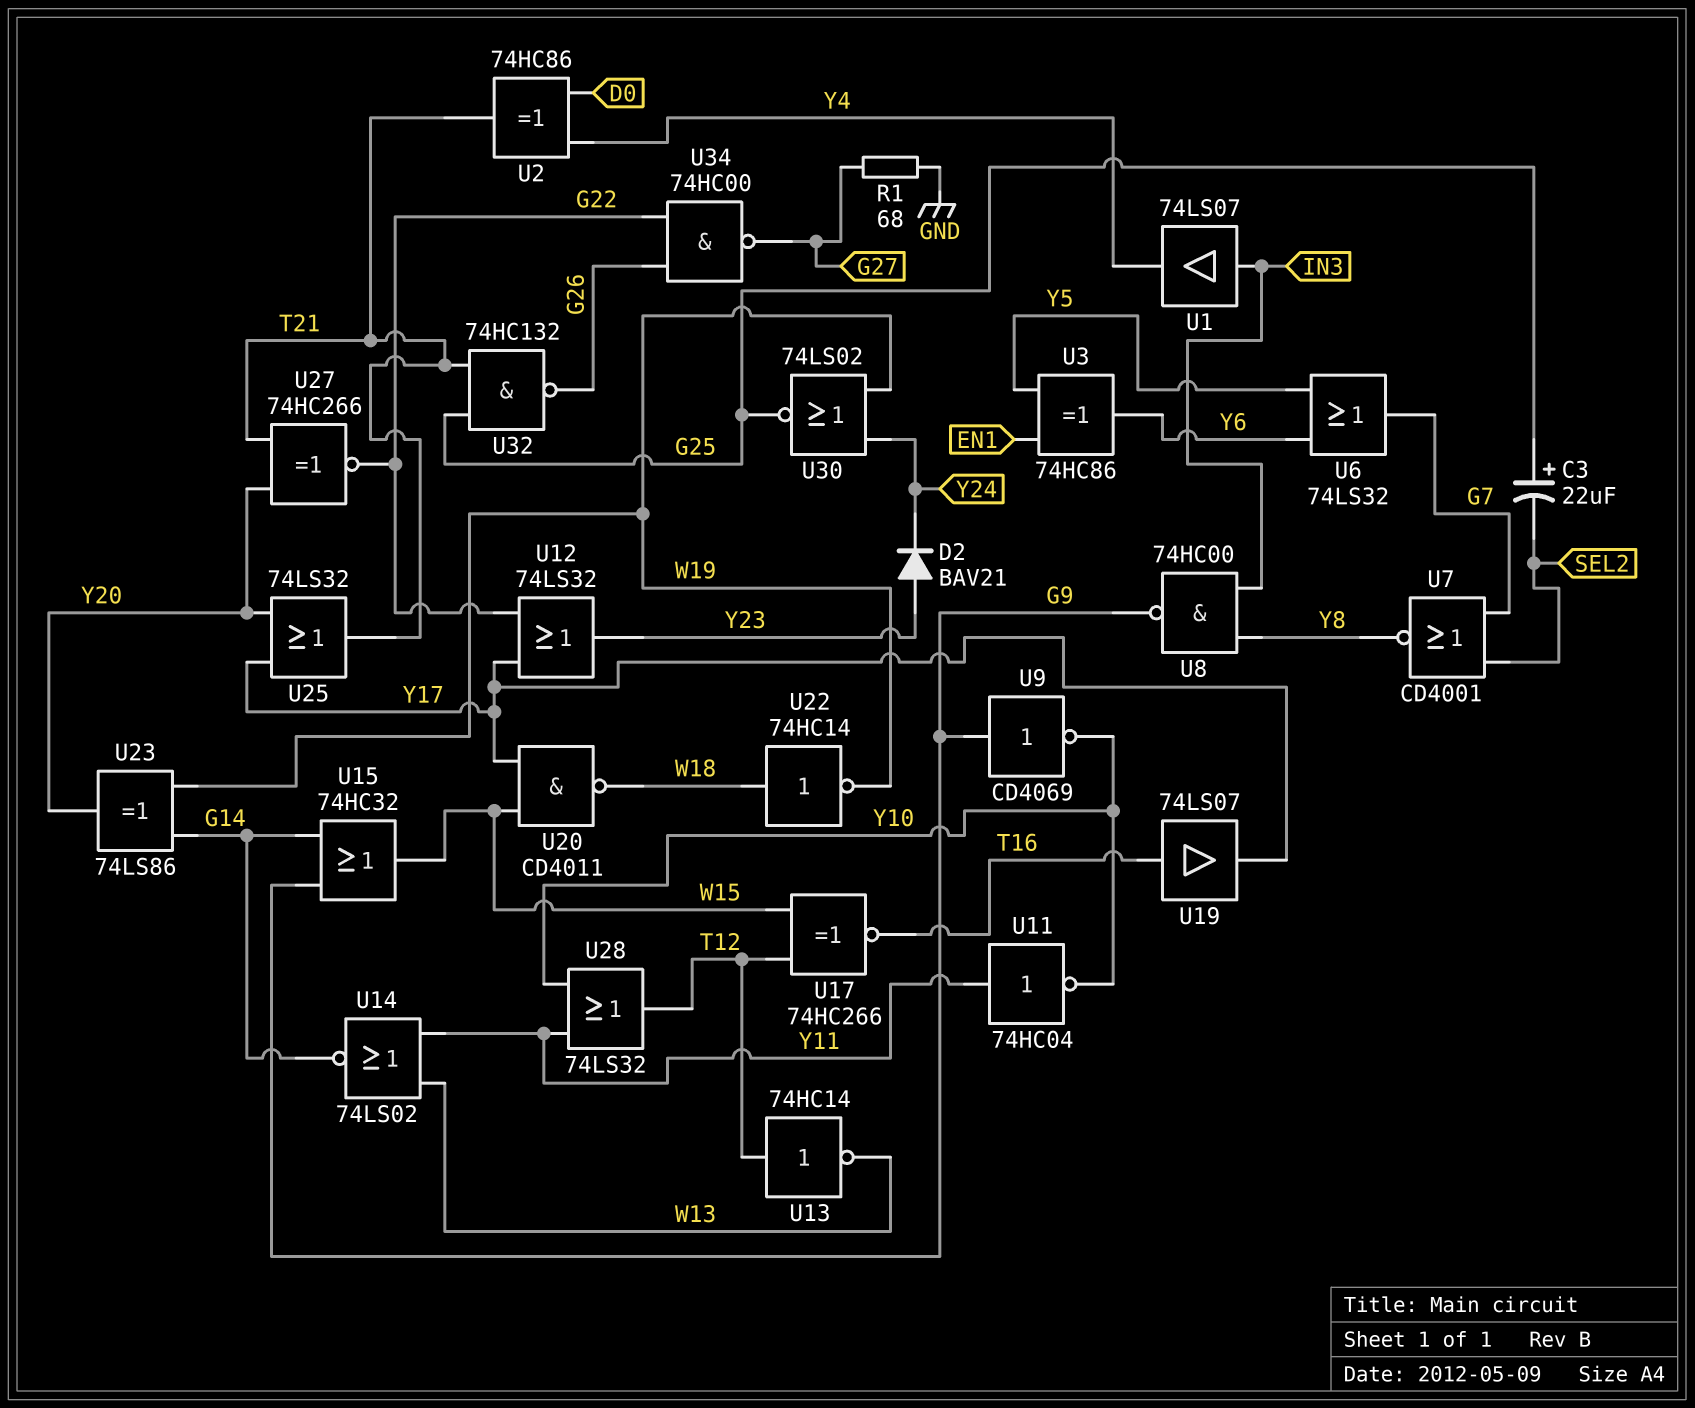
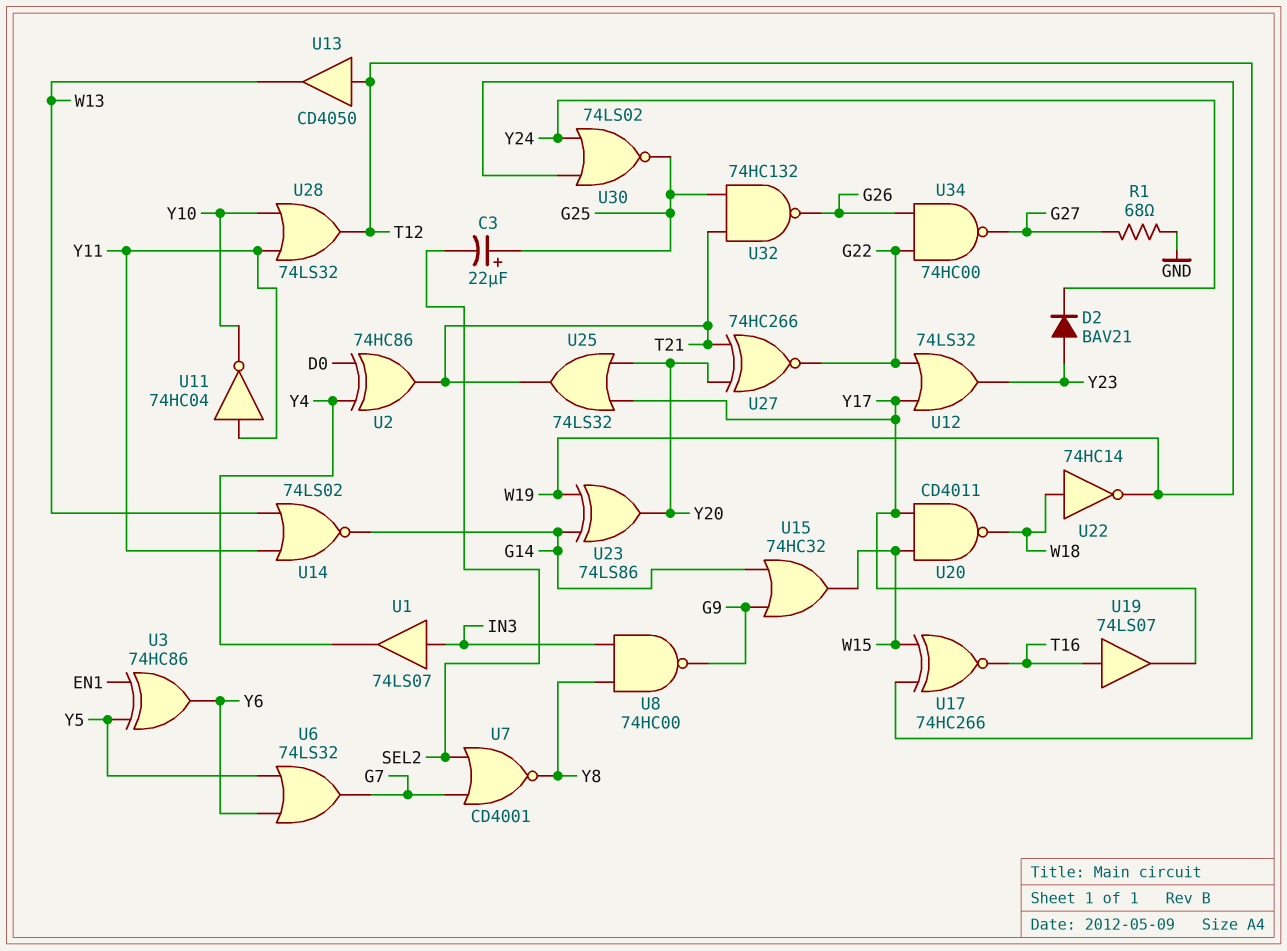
U9: NOT CD4069 (in G9, out Y10) -> none
U13: NOT 74HC14 (in T12, out W13) -> buffer CD4050 (in T12, out W13)

